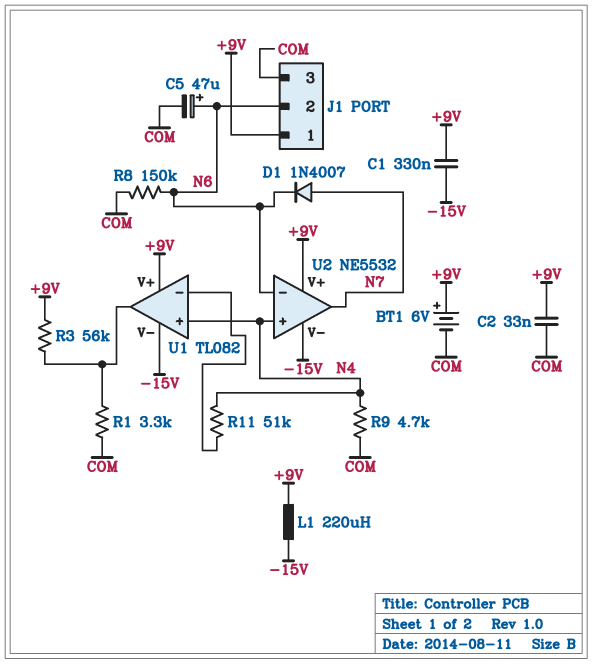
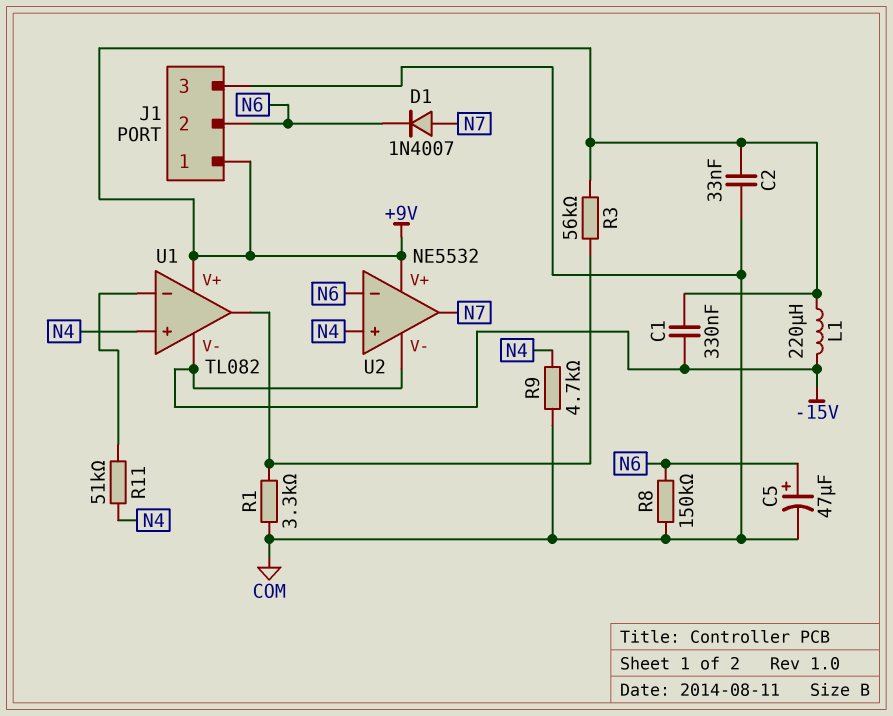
BT1: 6V (plus +9V, minus COM) -> none

